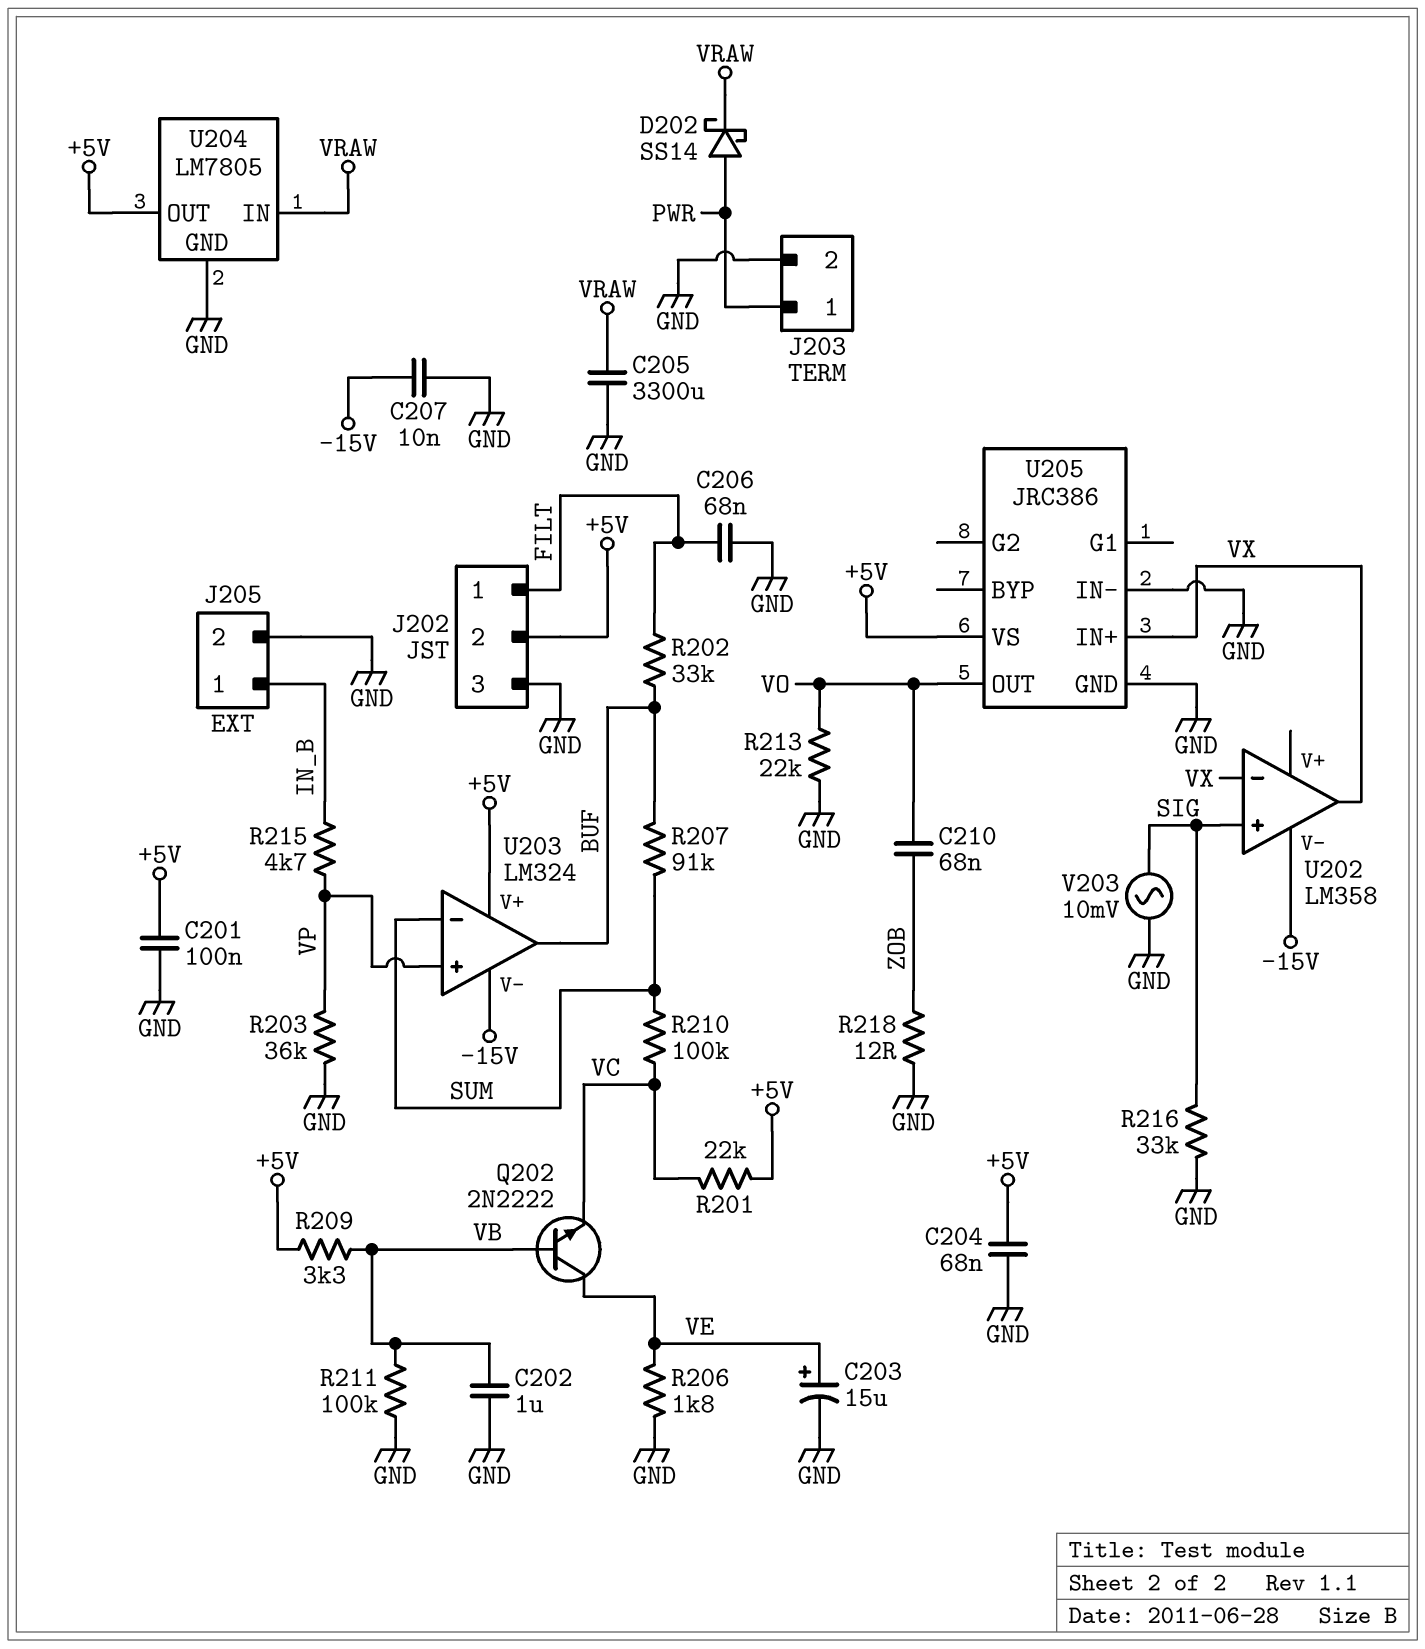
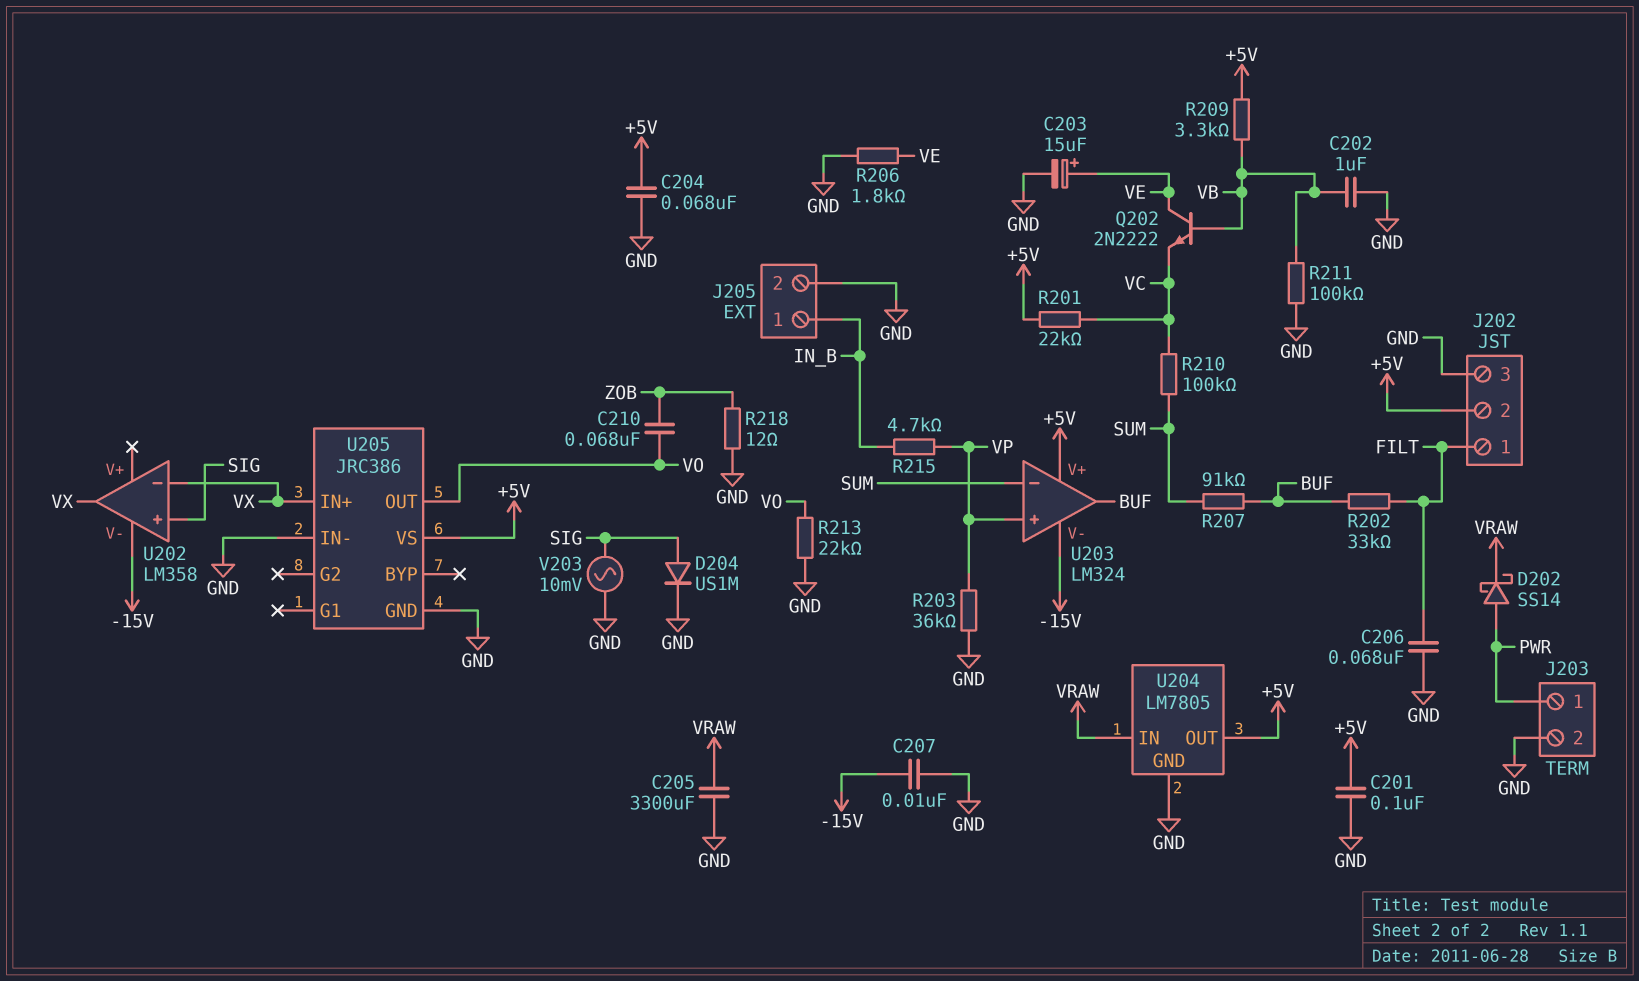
D204: none -> diode US1M (A SIG, K GND)
R216: 33k (GND, SIG) -> none

